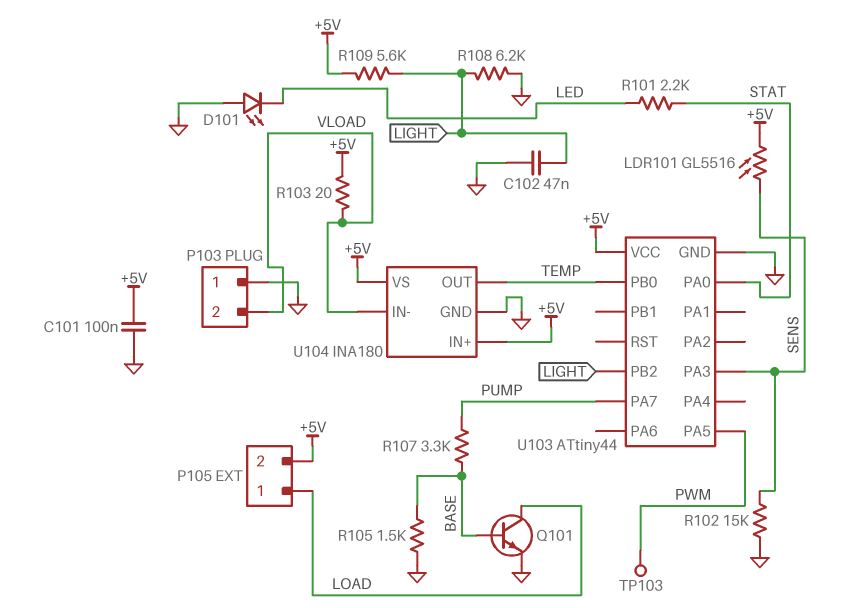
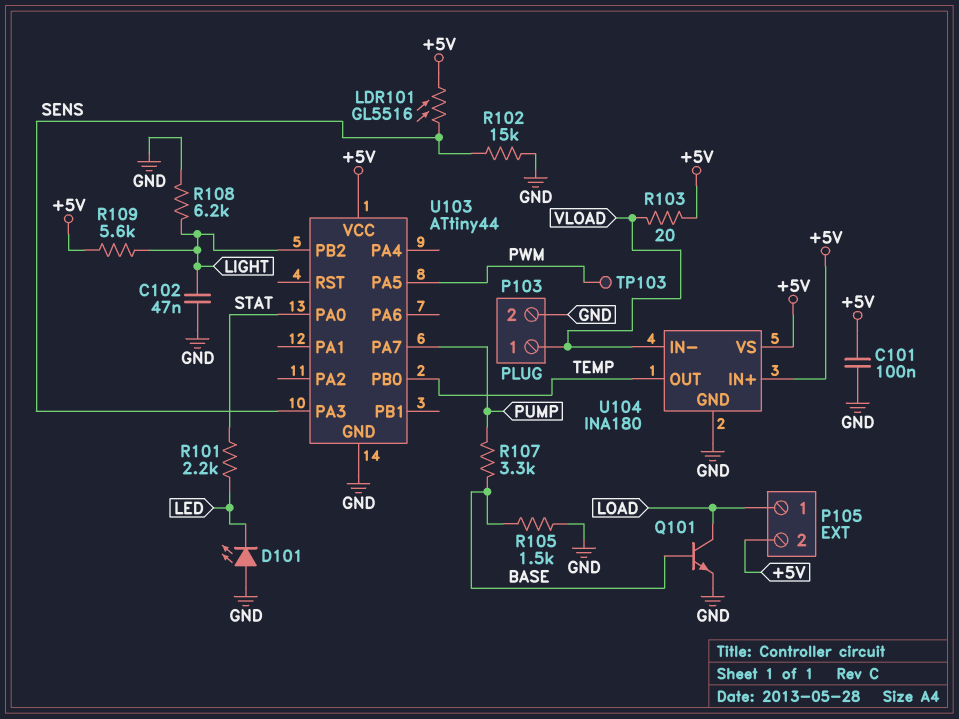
P103 pin 1: GND -> VLOAD
P103 pin 2: VLOAD -> GND

